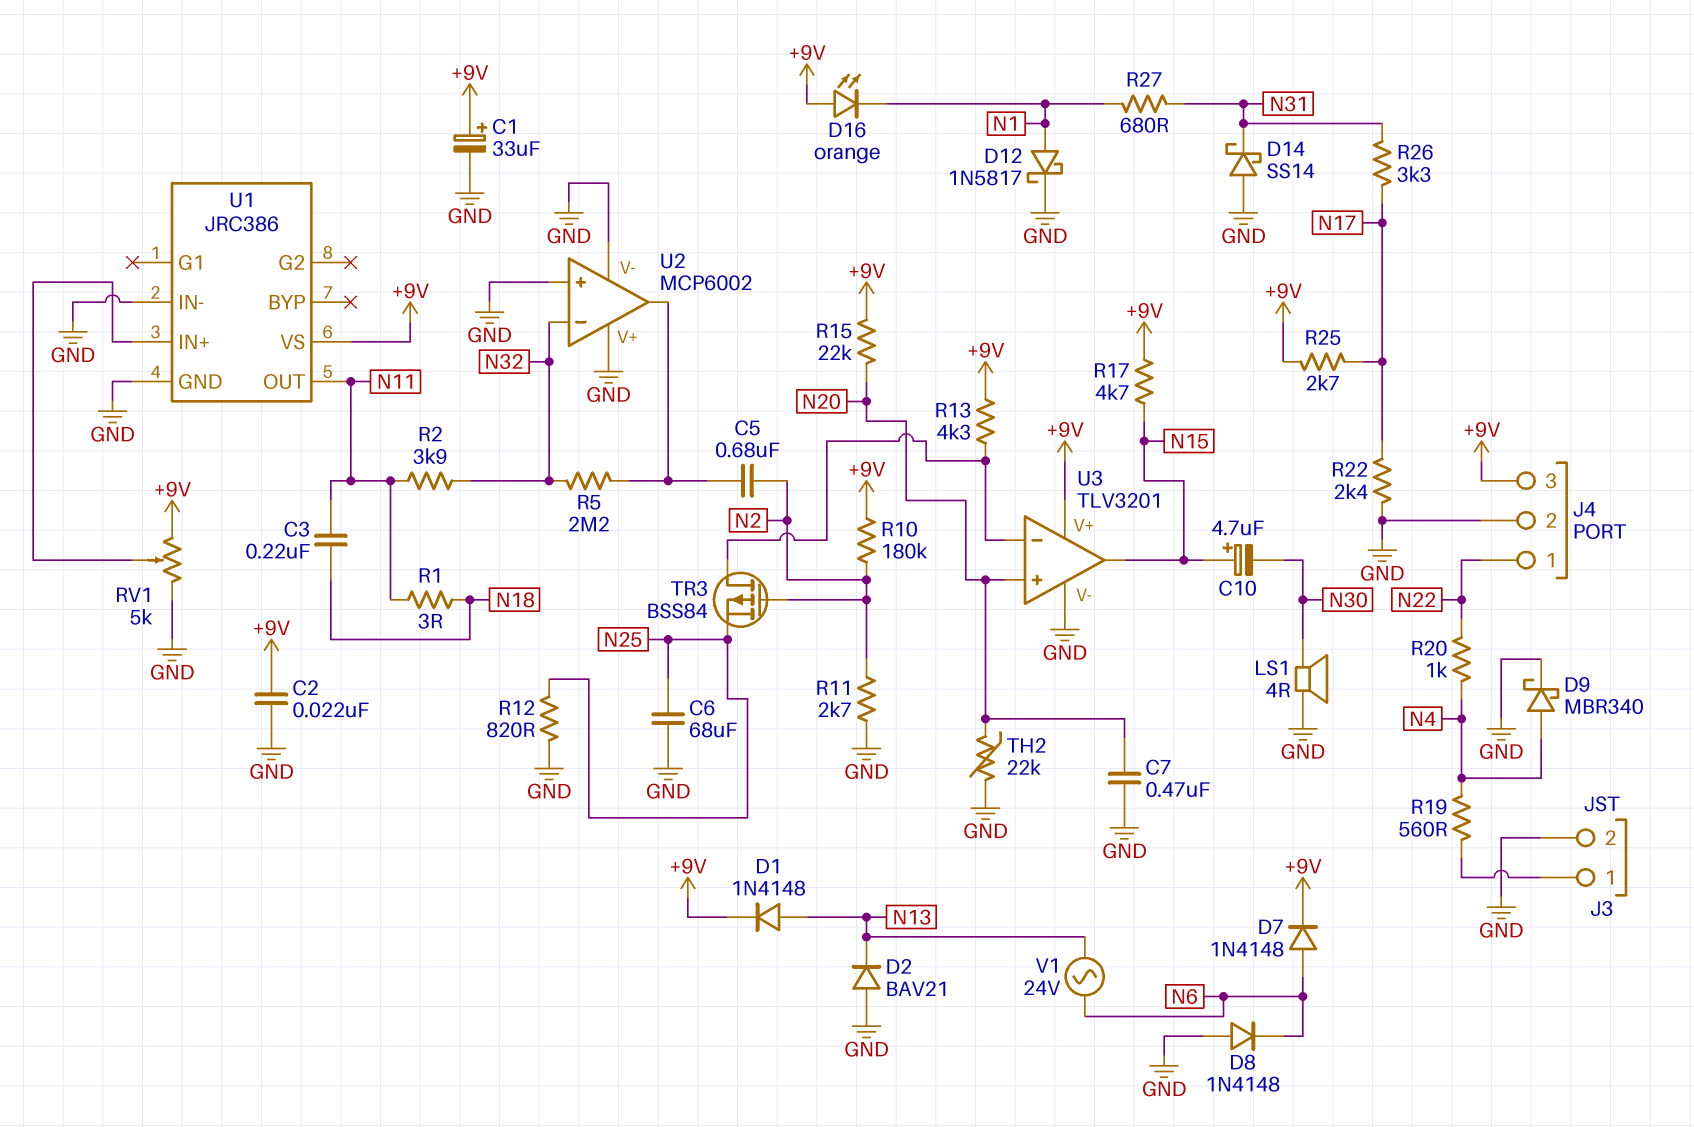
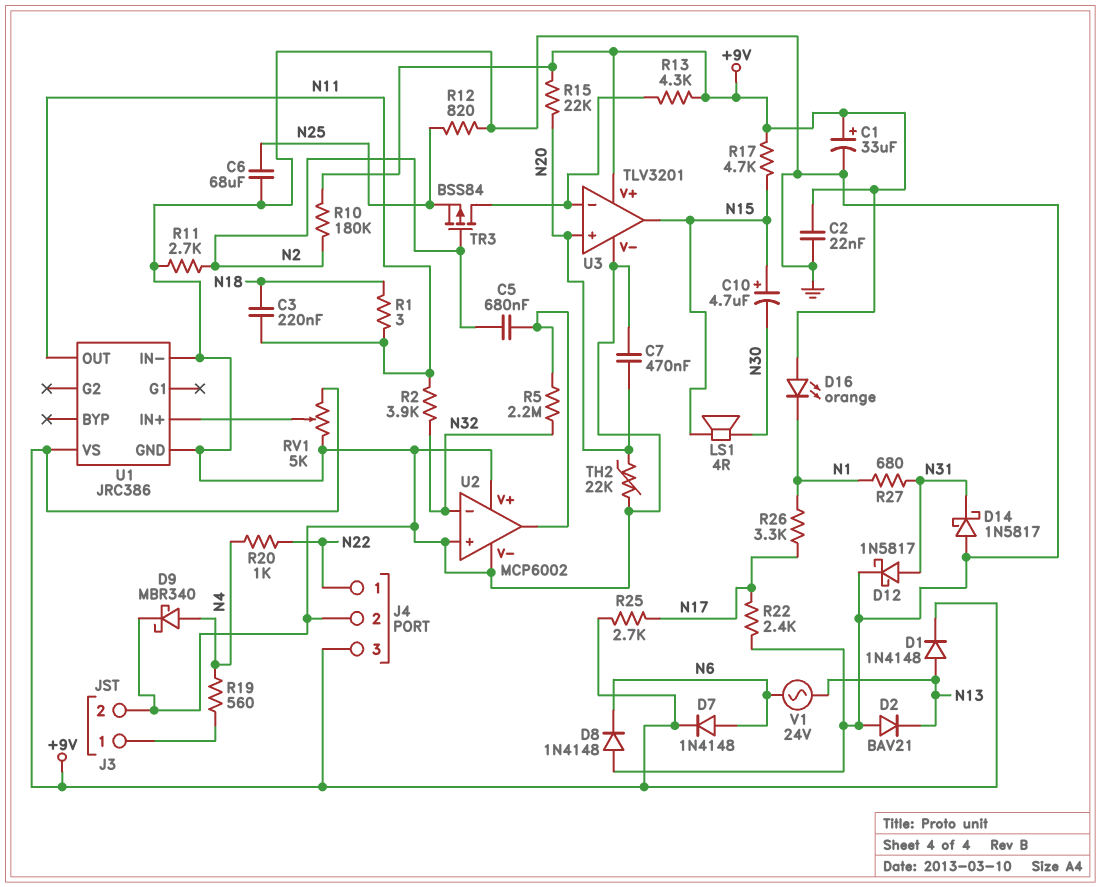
D12: schottky 1N5817 (A N1, K GND) -> schottky 1N5817 (A N31, K GND)
D14: schottky SS14 (A GND, K N31) -> schottky 1N5817 (A GND, K N31)
LS1: speaker 4R (GND, N30) -> speaker 4R (N15, N30)
R26: 3.3k (N17, N31) -> 3.3k (N1, N17)

